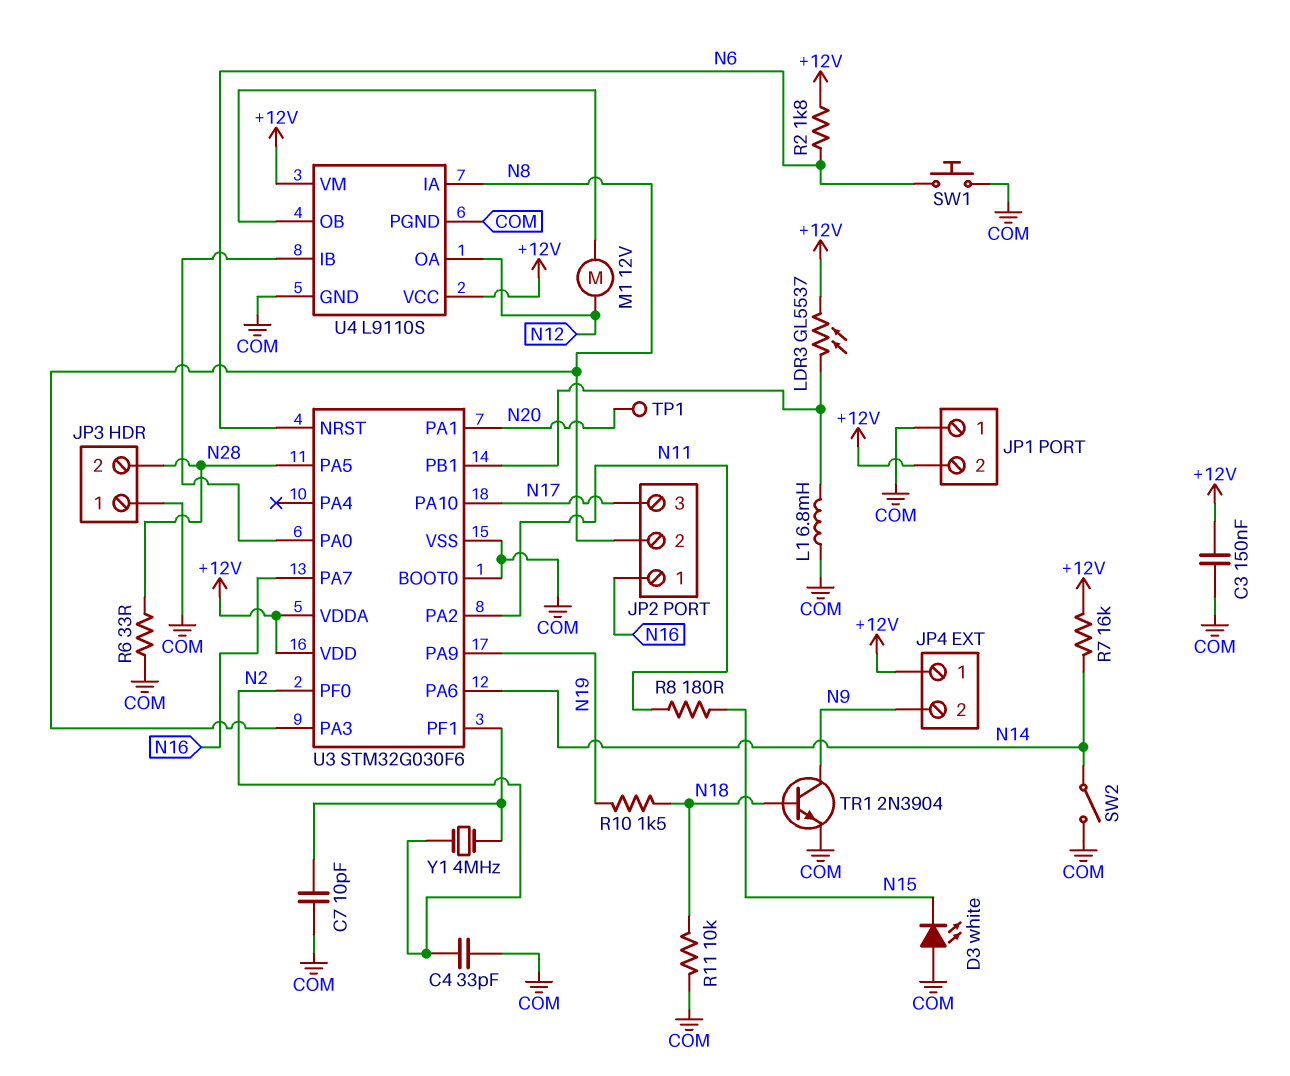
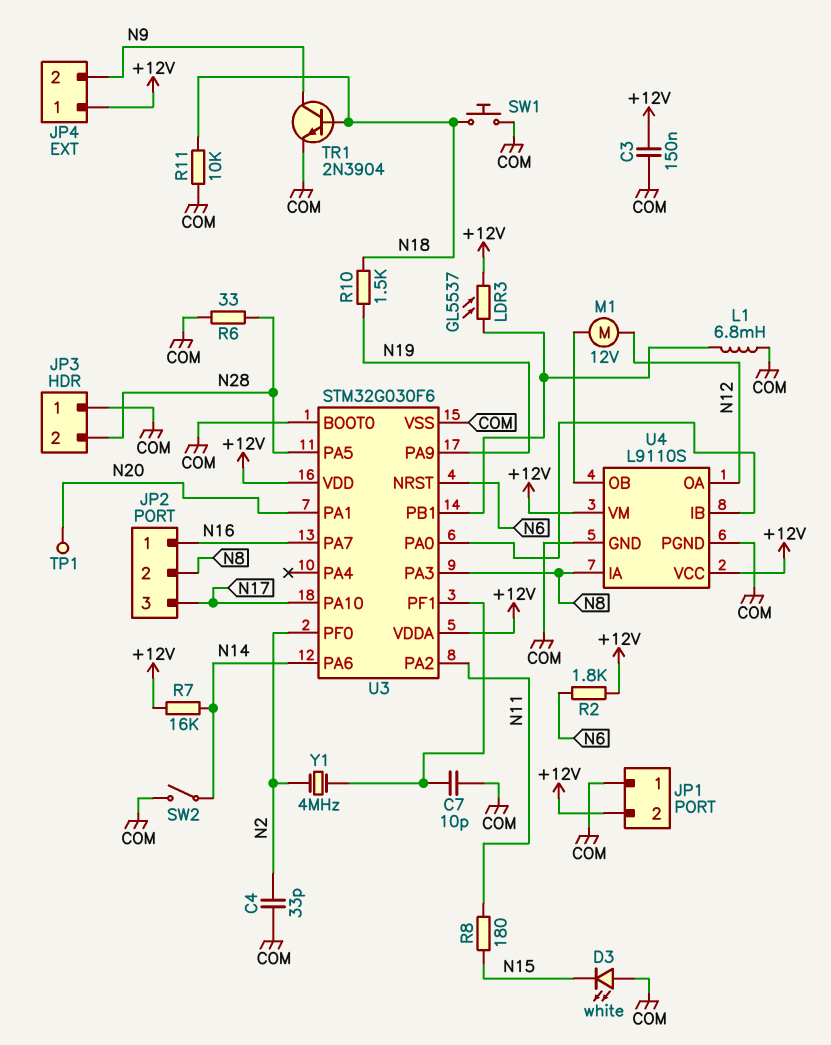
SW1: button (COM, N6) -> button (COM, N18)

